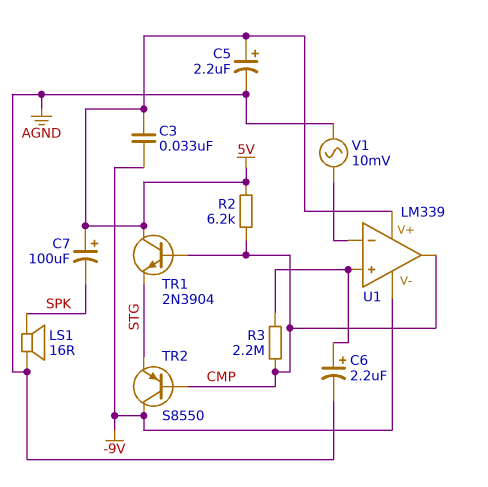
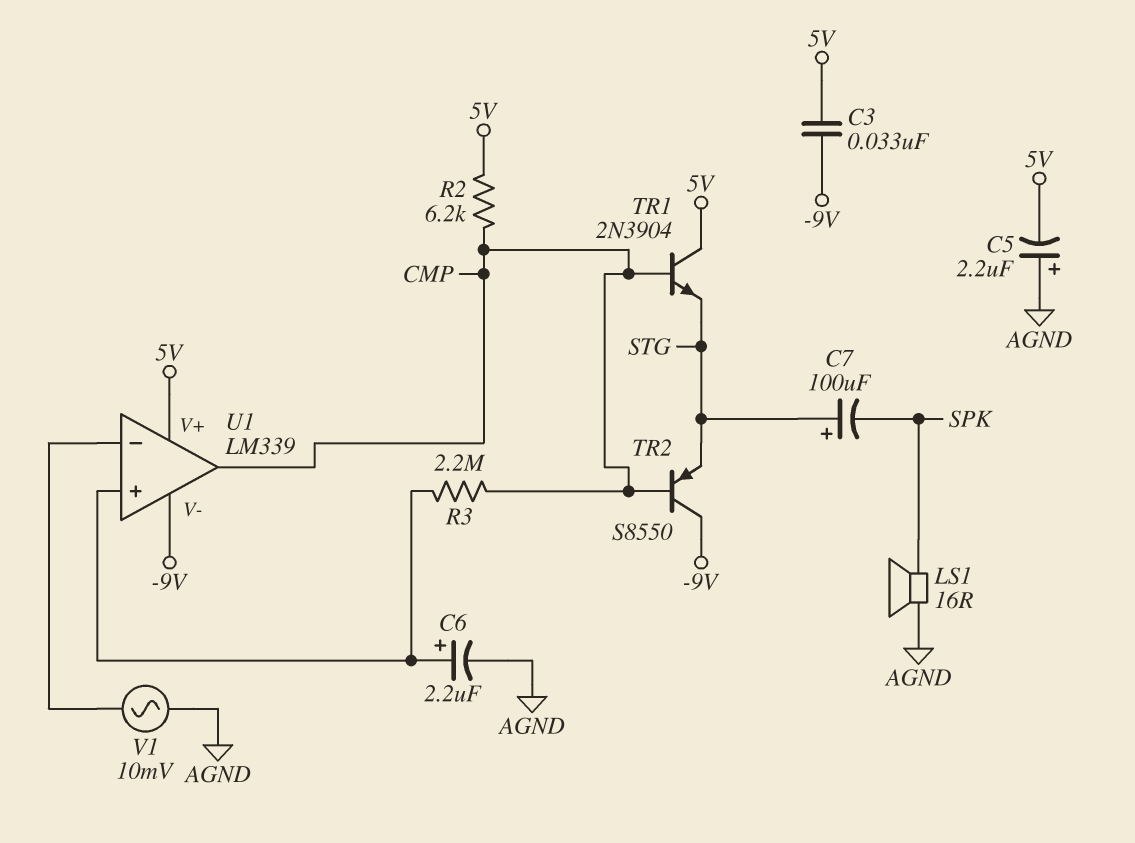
C5: 2.2uF (plus 5V, minus AGND) -> 2.2uF (plus AGND, minus 5V)
C7: 100uF (plus 5V, minus SPK) -> 100uF (plus STG, minus SPK)

